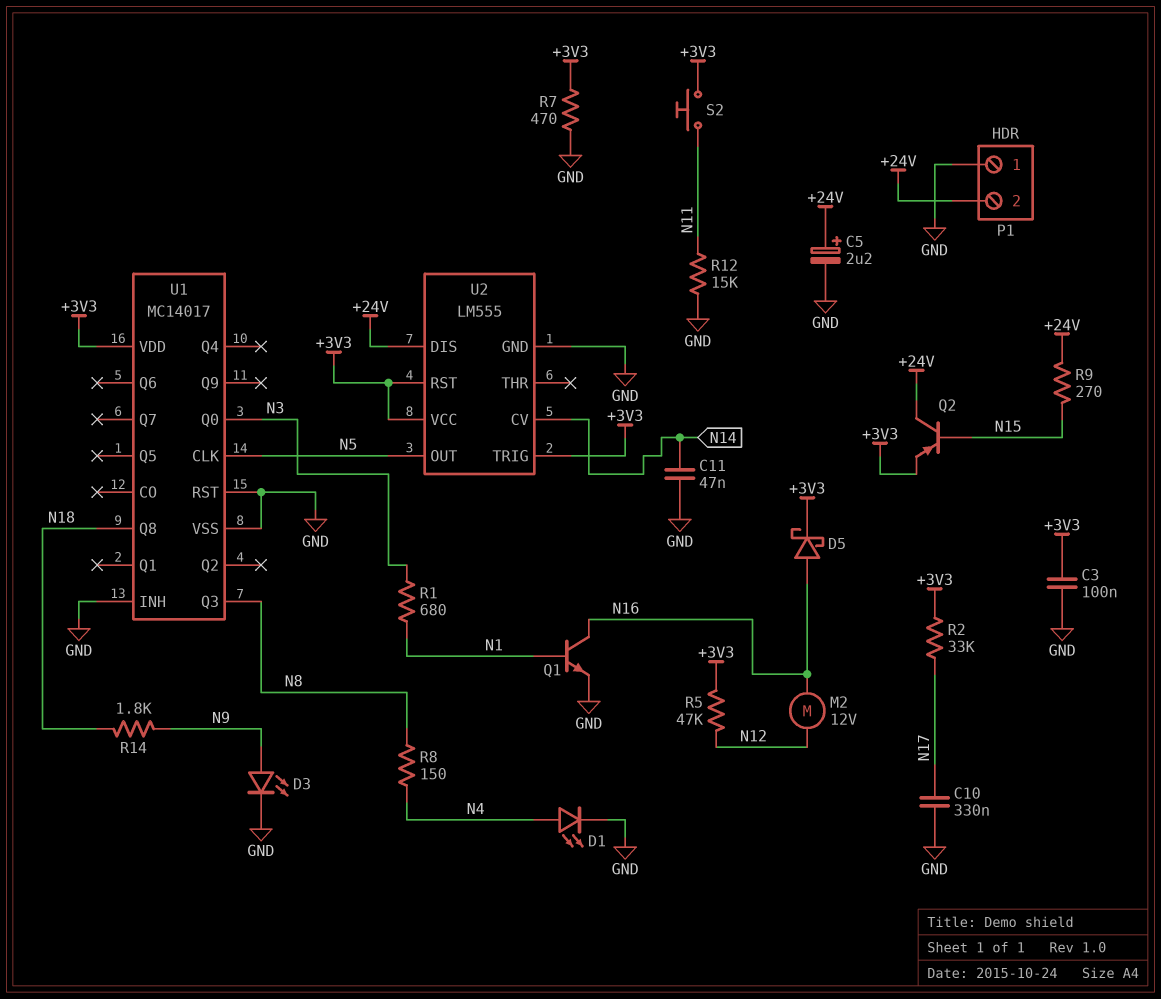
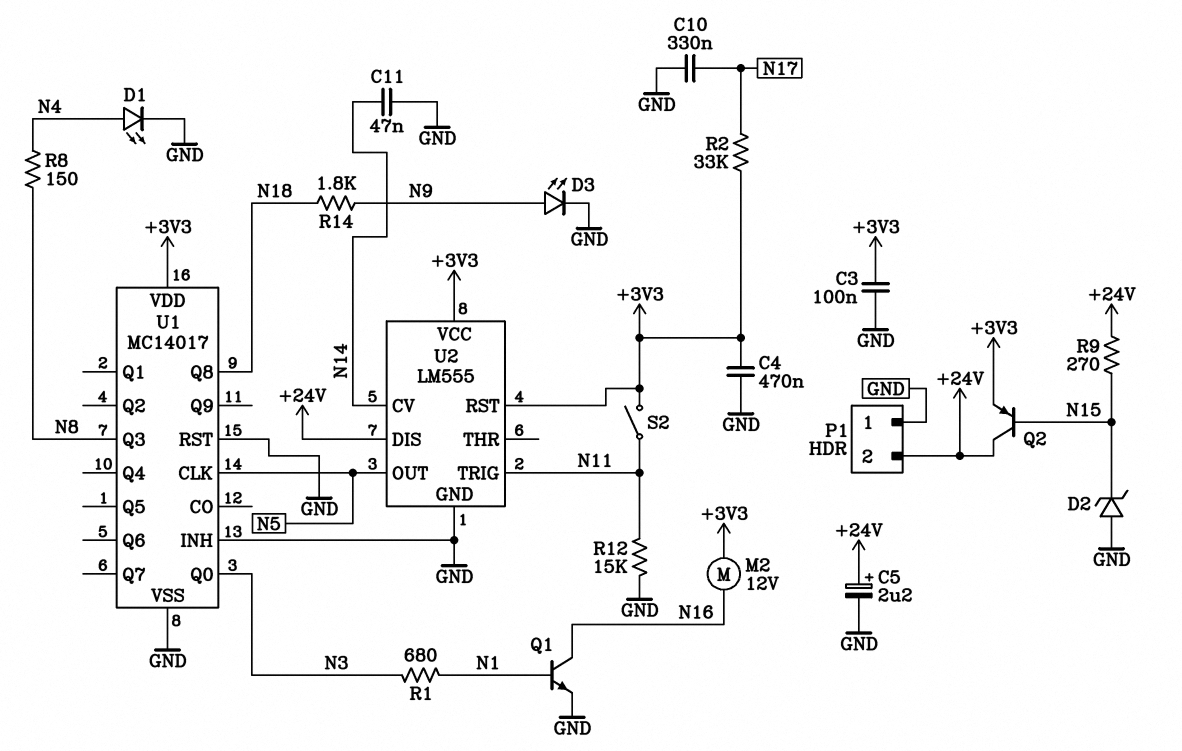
C4: none -> 470nF (+3V3, GND)
D2: none -> zener (A GND, K N15)
D5: schottky (A N16, K +3V3) -> none
M2: motor 12V (N12, N16) -> motor 12V (+3V3, N16)
R5: 47k (+3V3, N12) -> none
R7: 470 (+3V3, GND) -> none
S2: button (+3V3, N11) -> switch (+3V3, N11)
U2 pin TRIG: +3V3 -> N11

